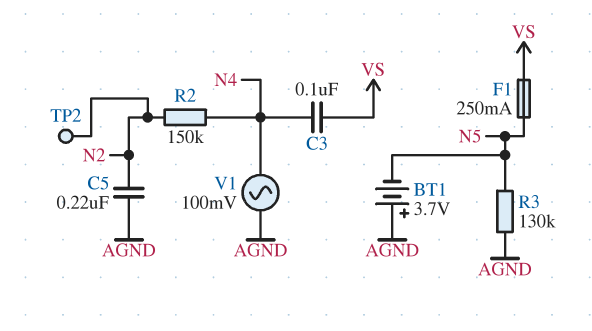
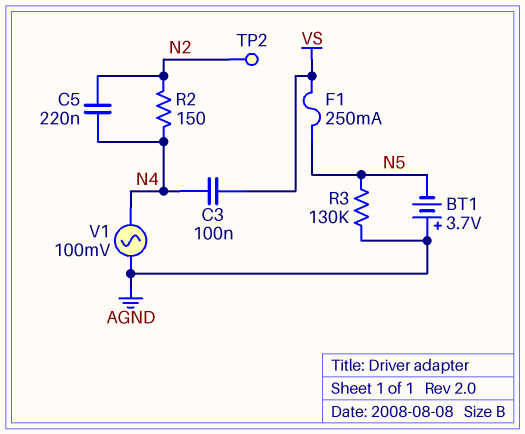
C5: 220nF (AGND, N2) -> 220nF (N2, N4)
R2: 150k (N2, N4) -> 150 (N2, N4)

